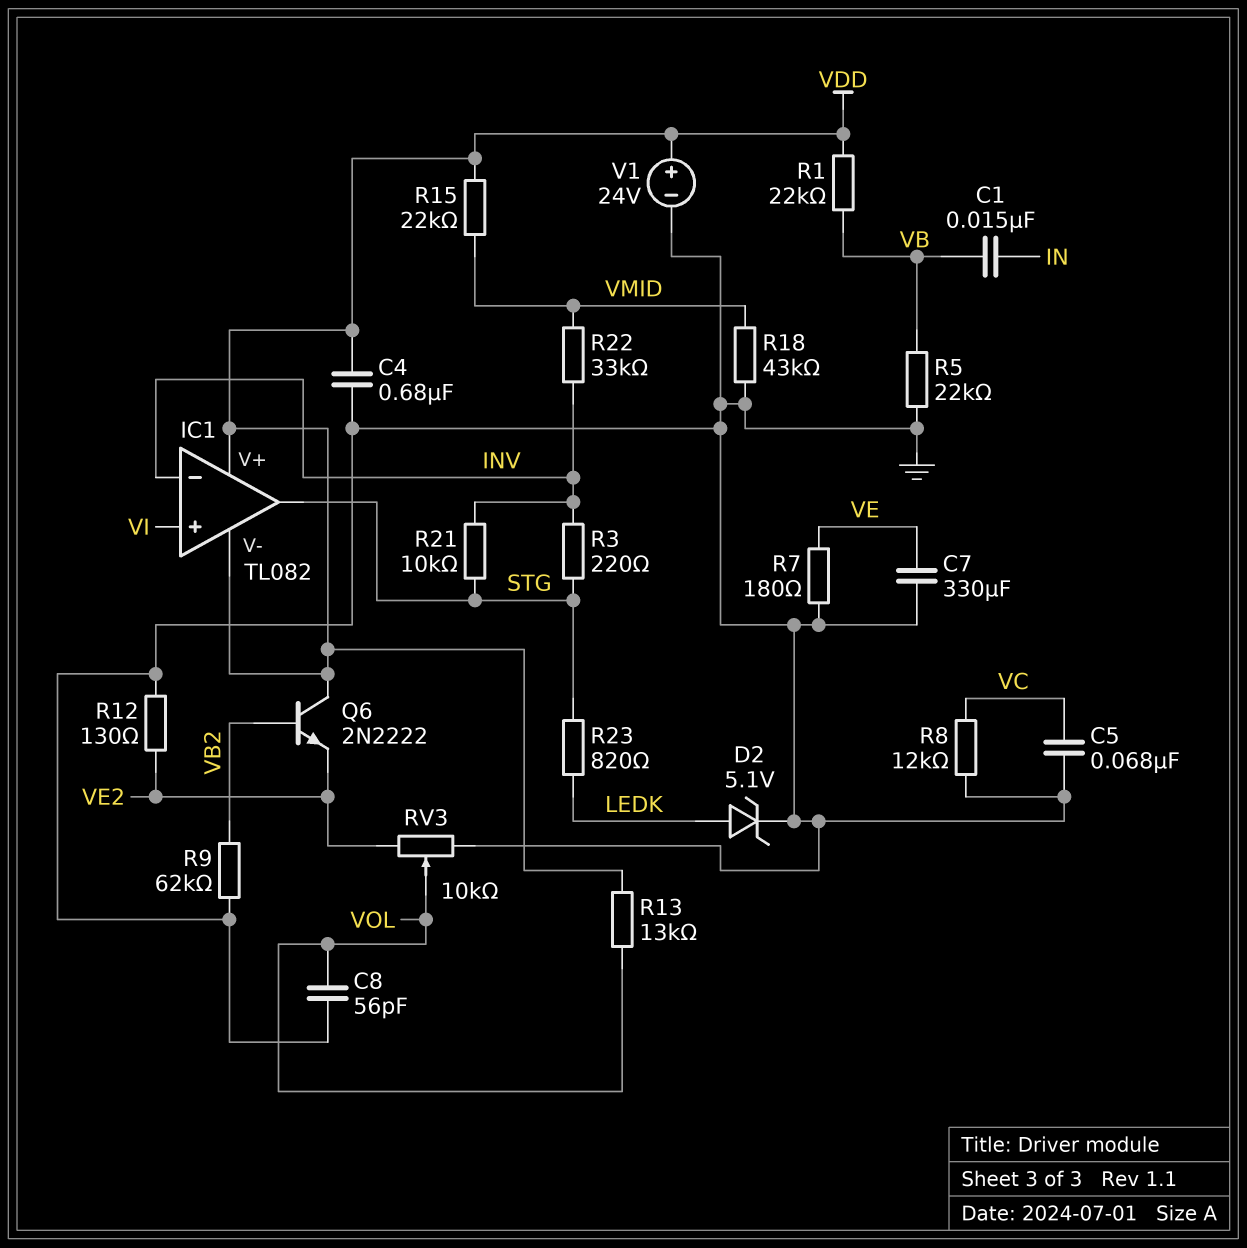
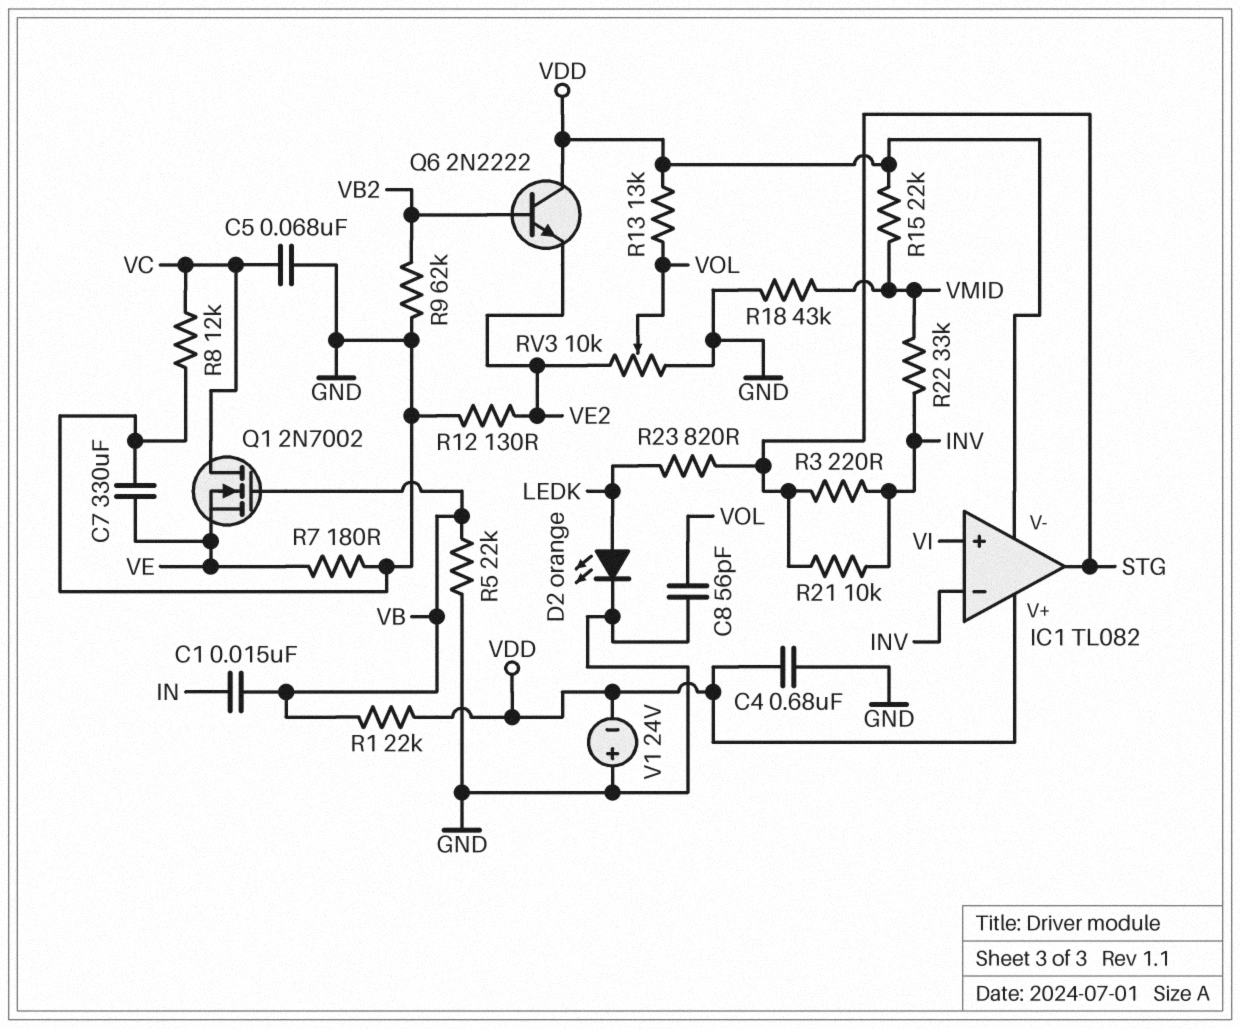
D2: zener 5.1V (A LEDK, K GND) -> LED orange (A LEDK, K GND)
Q1: none -> NMOS 2N7002 (G VB, D VC, S VE)
V1: 24V (plus VDD, minus GND) -> 24V (plus GND, minus VDD)

